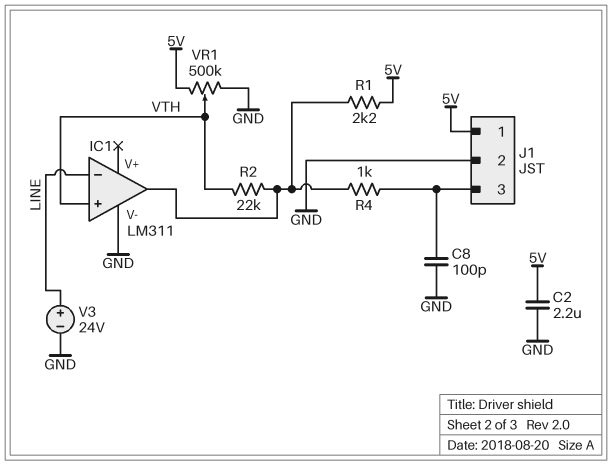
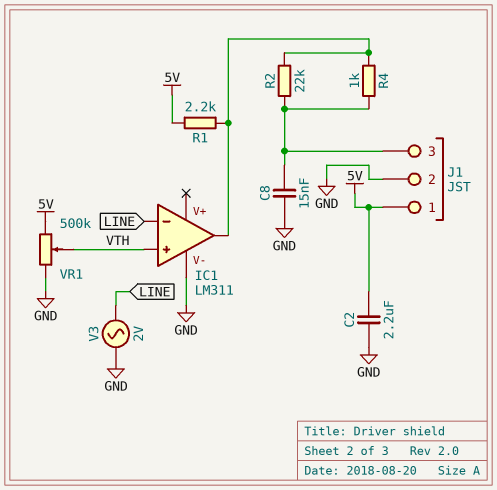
C8: 100pF (GND, J1/3) -> 15nF (GND, J1/3)
R2: 22k (IC1/out, VTH) -> 22k (IC1/out, J1/3)
V3: 24V (plus LINE, minus GND) -> AC 2V (GND, LINE)

